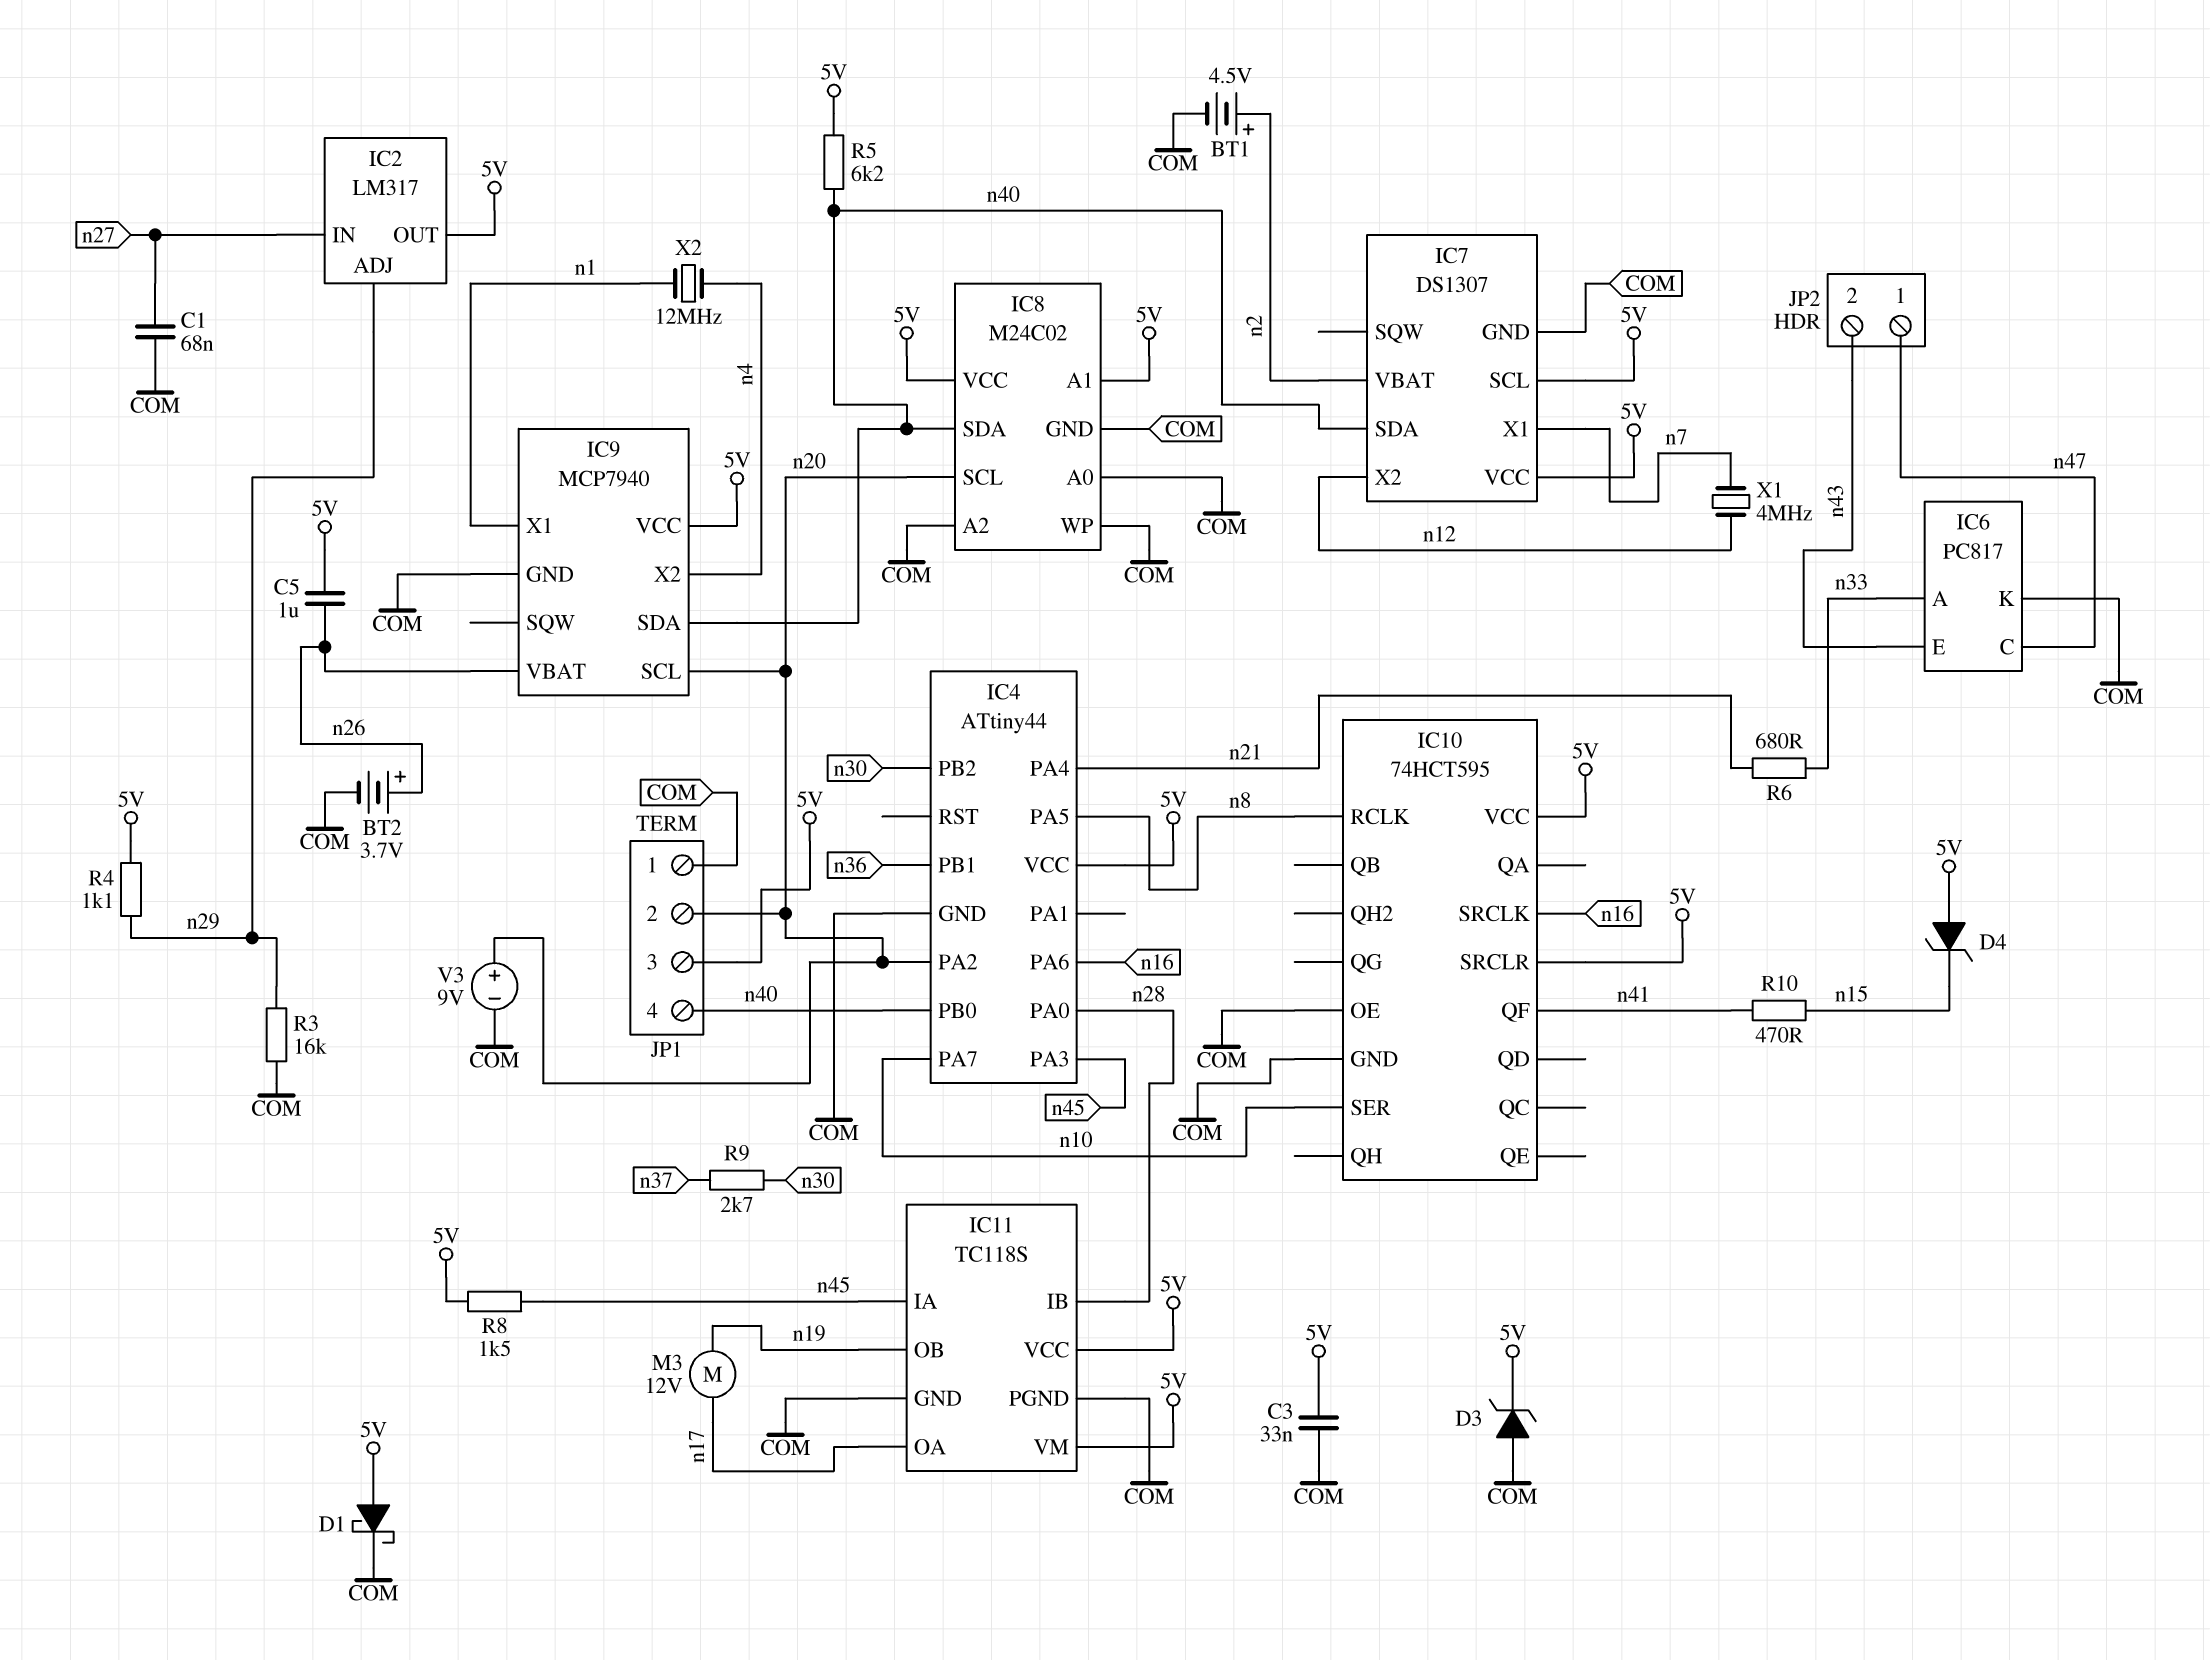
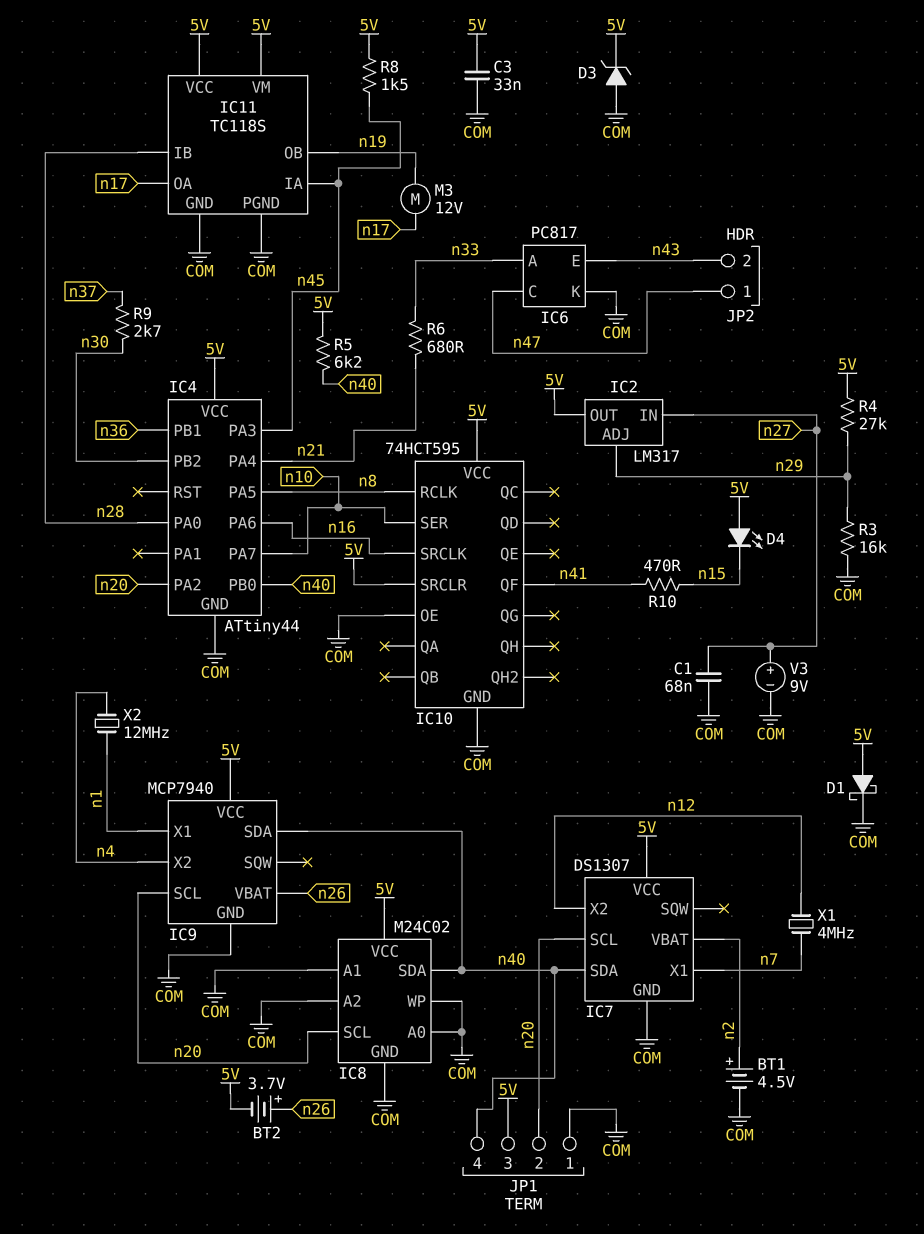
BT2: 3.7V (plus n26, minus COM) -> 3.7V (plus n26, minus 5V)
C5: 1uF (5V, n26) -> none
D4: zener (A 5V, K n15) -> LED (A 5V, K n15)
IC7 pin SCL: 5V -> n20
IC8 pin A1: 5V -> COM
R4: 1.1k (5V, n29) -> 27k (5V, n29)
V3: 9V (plus n20, minus COM) -> 9V (plus n27, minus COM)

